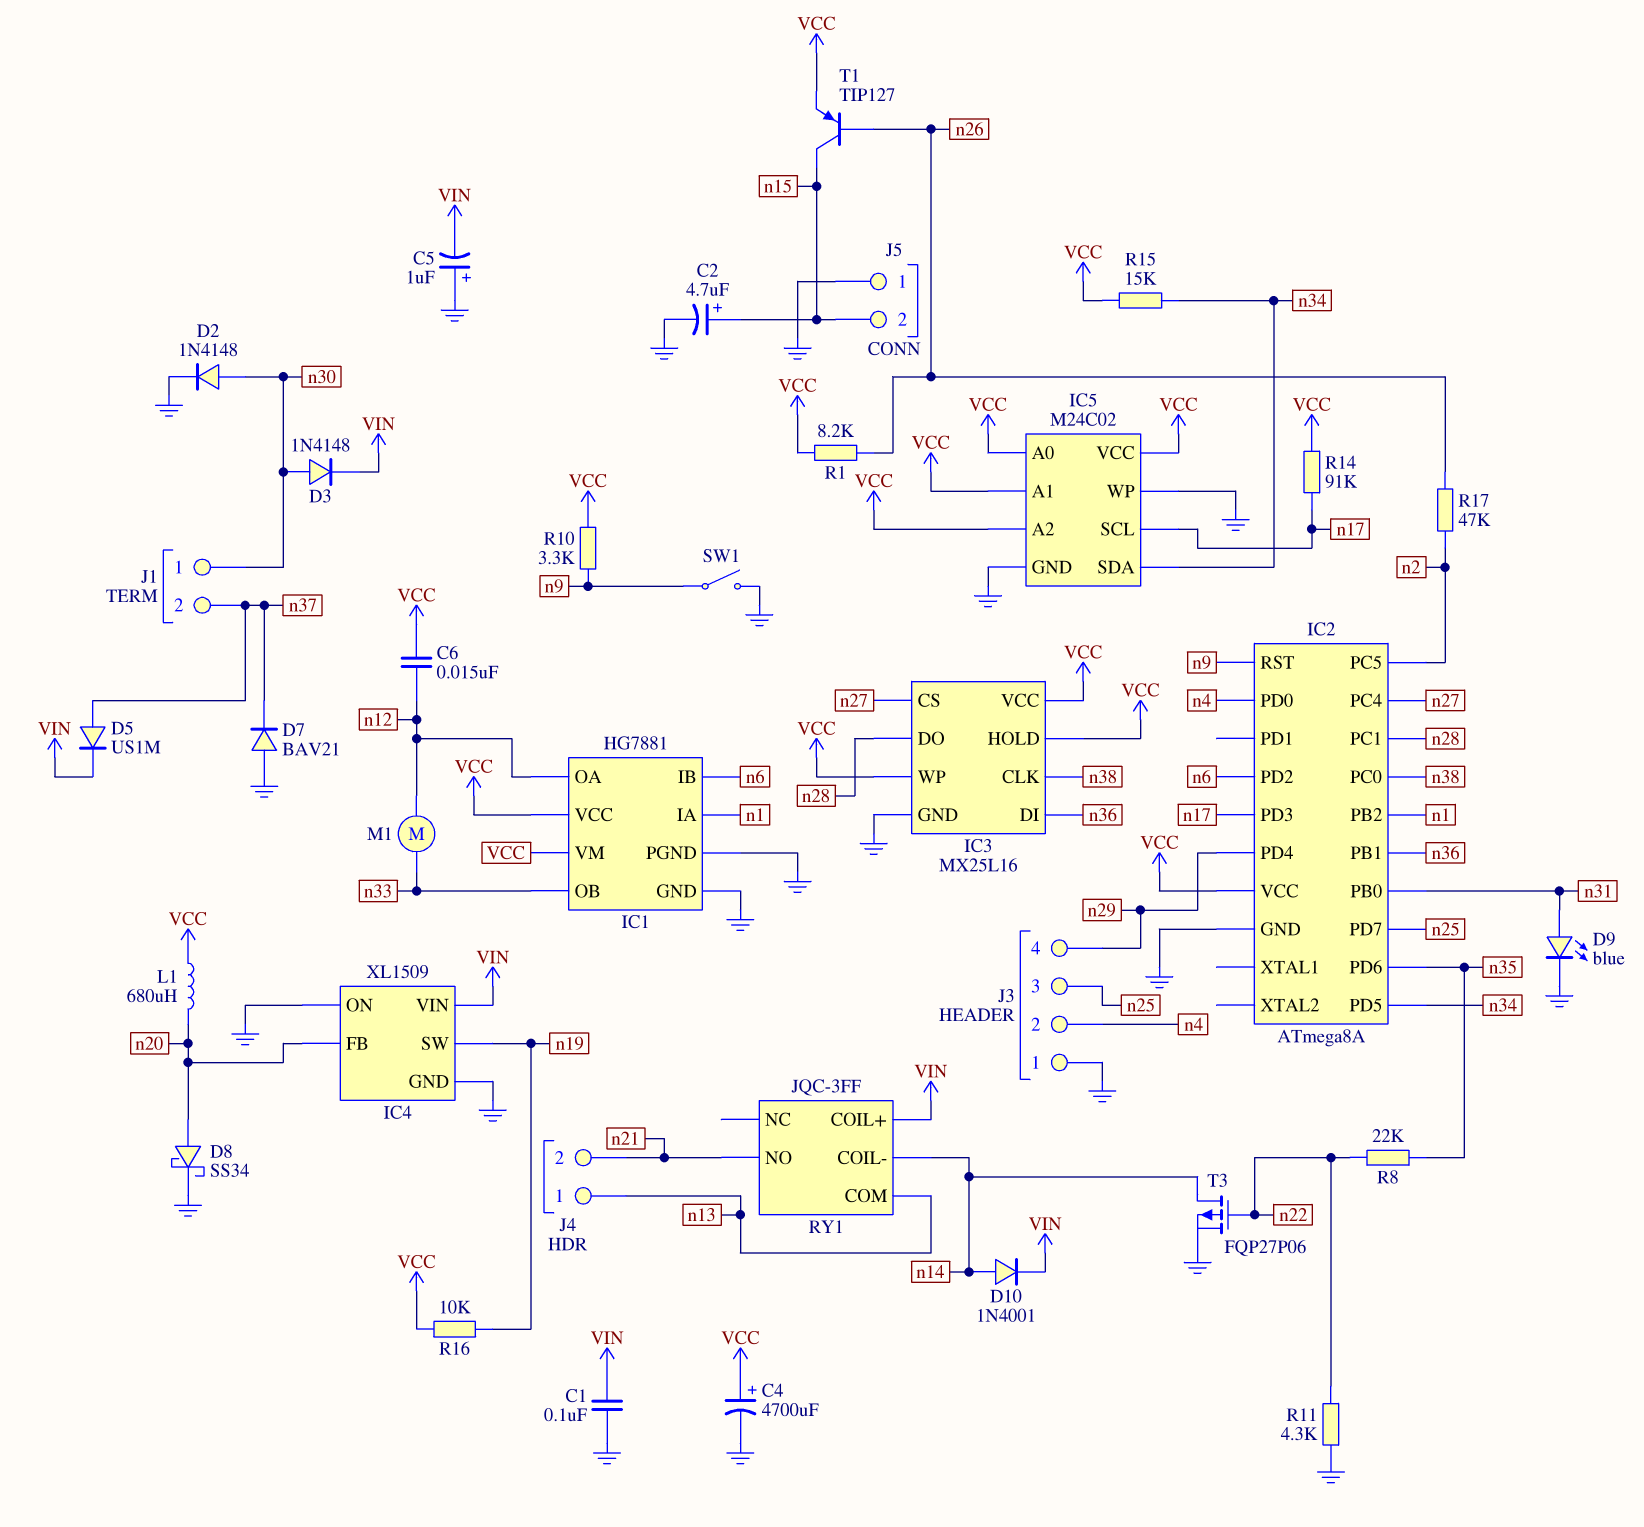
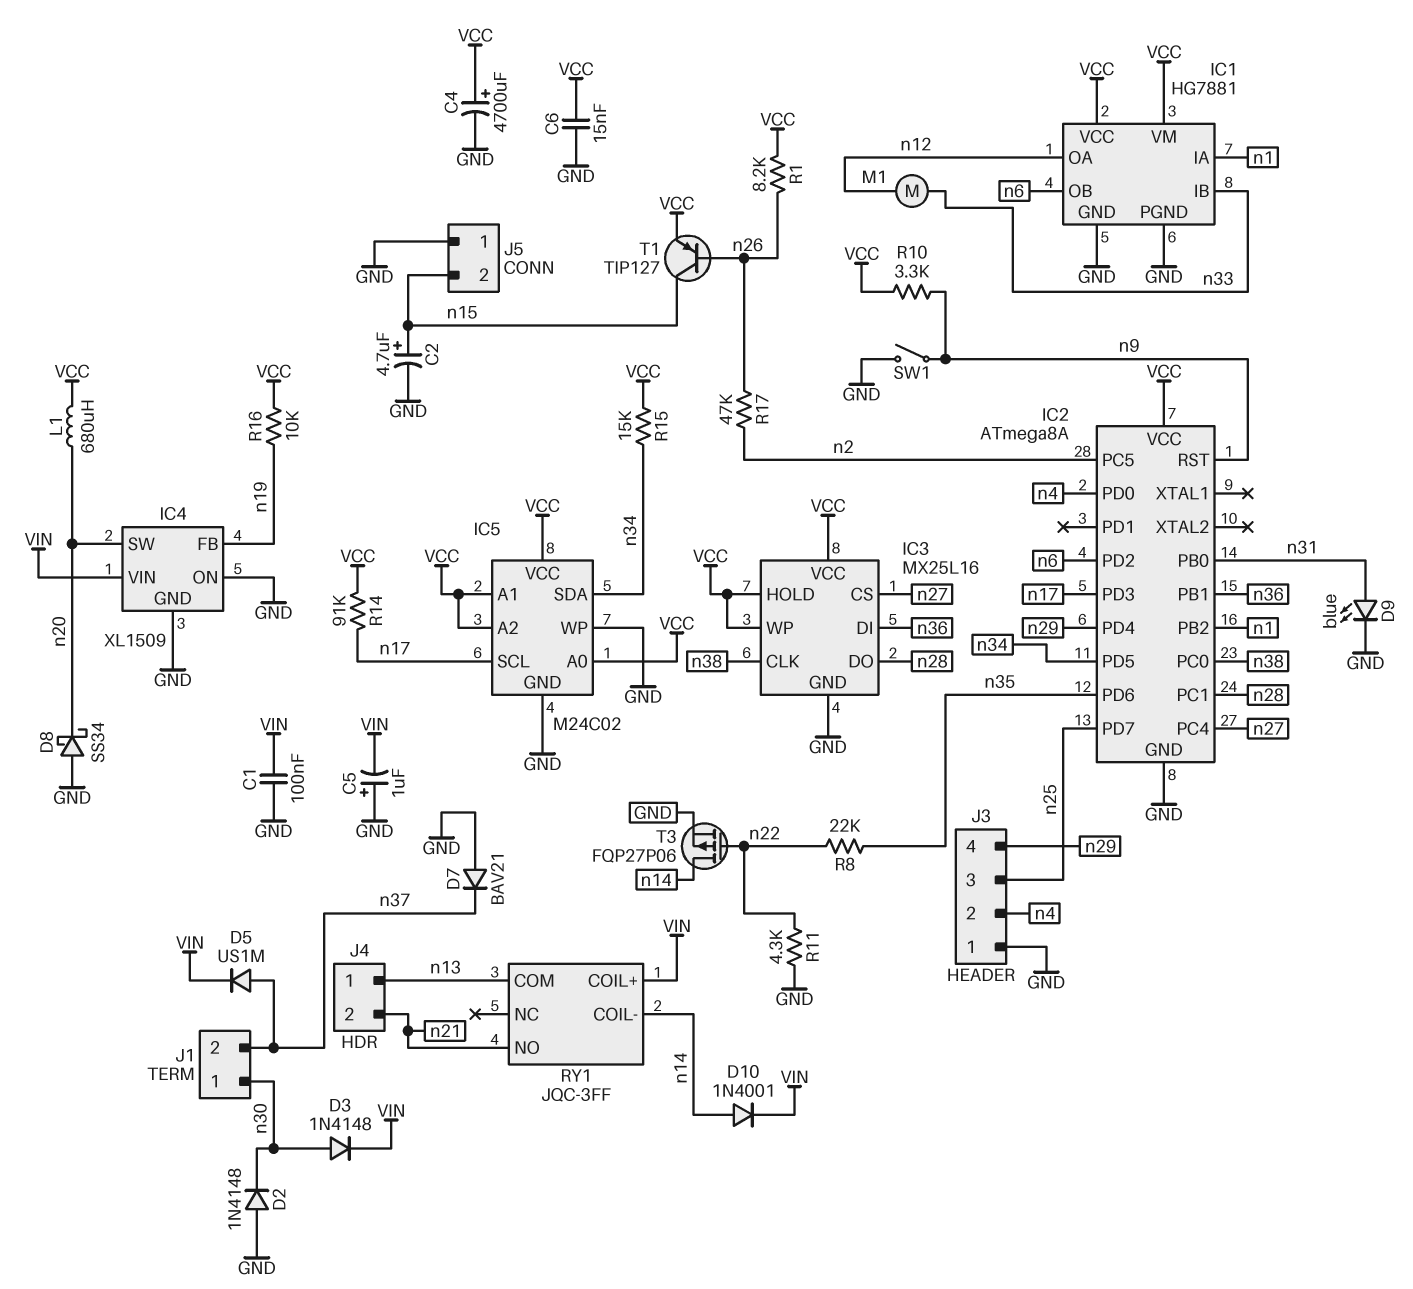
C6: 15nF (VCC, n12) -> 15nF (GND, VCC)
D2: diode 1N4148 (A n30, K GND) -> diode 1N4148 (A GND, K n30)
D8: schottky SS34 (A n20, K GND) -> schottky SS34 (A GND, K n20)
IC1 pin IB: n6 -> n33
IC1 pin OB: n33 -> n6
IC4 pin FB: n20 -> n19
IC4 pin SW: n19 -> n20

